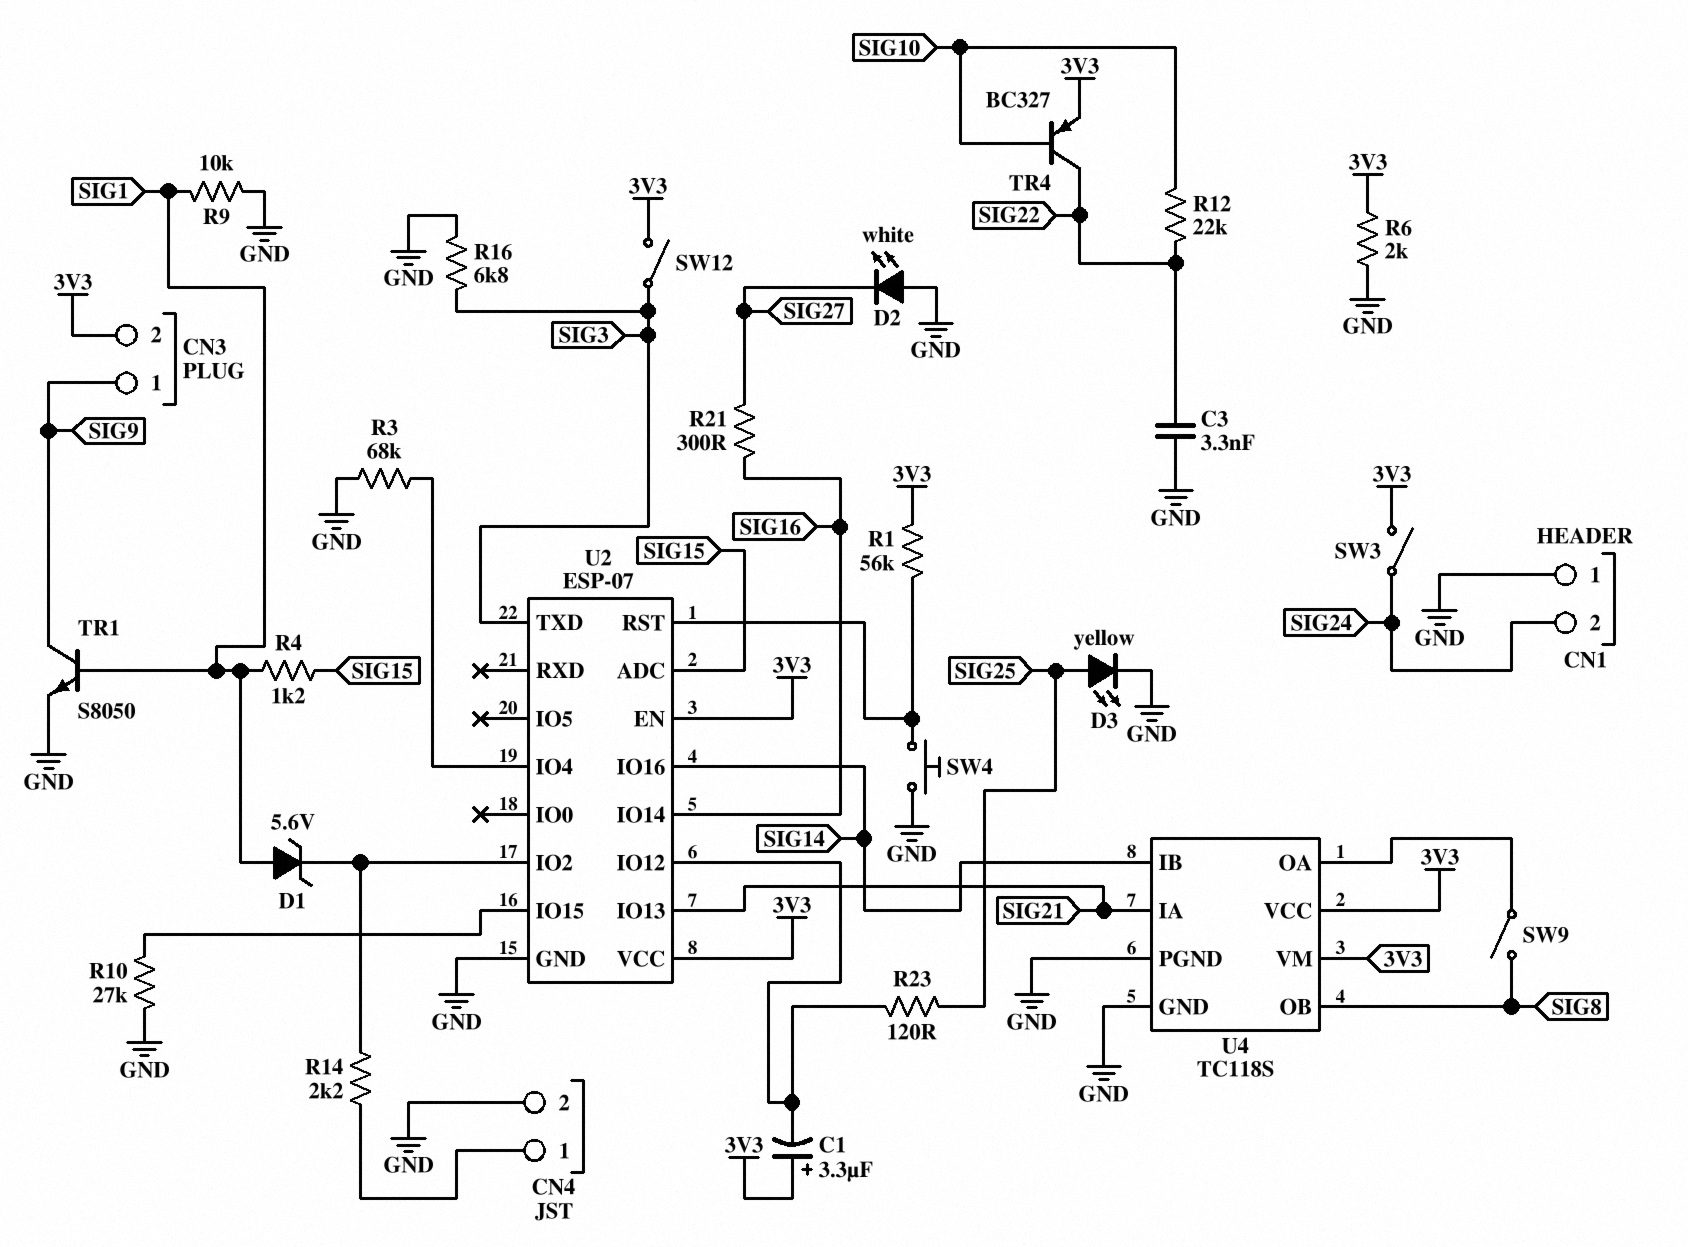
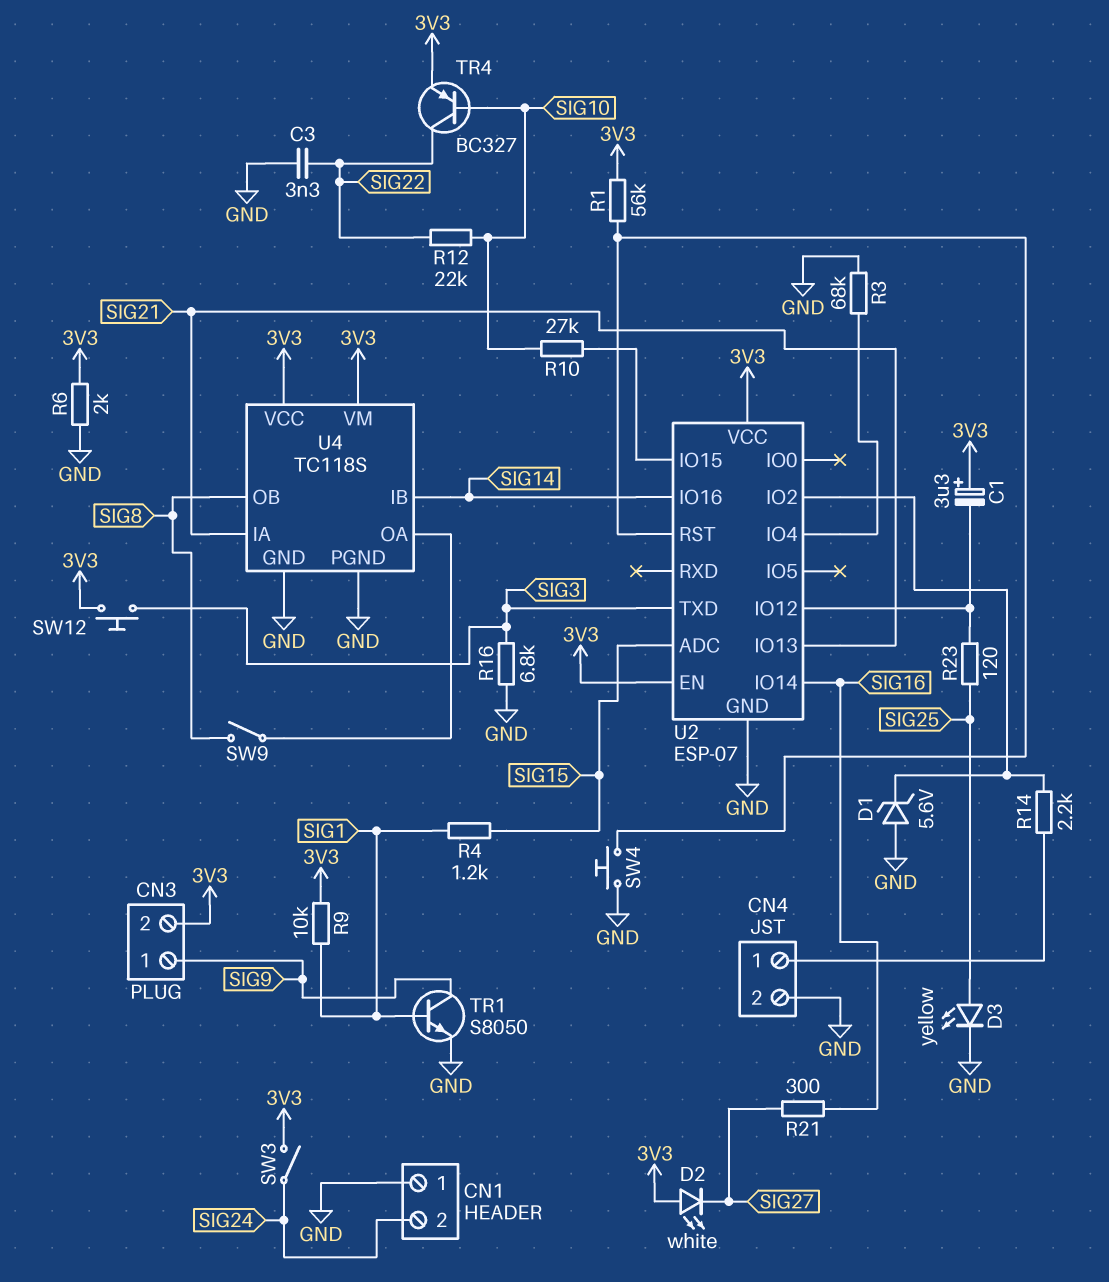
D1: zener 5.6V (A SIG1, K U2/IO2) -> zener 5.6V (A GND, K U2/IO2)
D2: LED white (A GND, K SIG27) -> LED white (A 3V3, K SIG27)
R9: 10k (GND, SIG1) -> 10k (3V3, SIG1)
R10: 27k (GND, U2/IO15) -> 27k (SIG10, U2/IO15)
SW12: switch (3V3, SIG3) -> button (3V3, SIG3)

